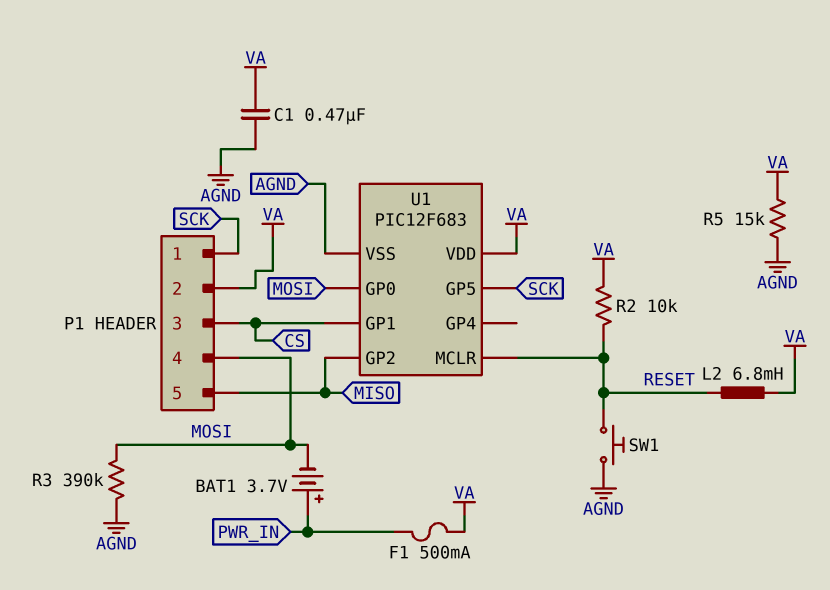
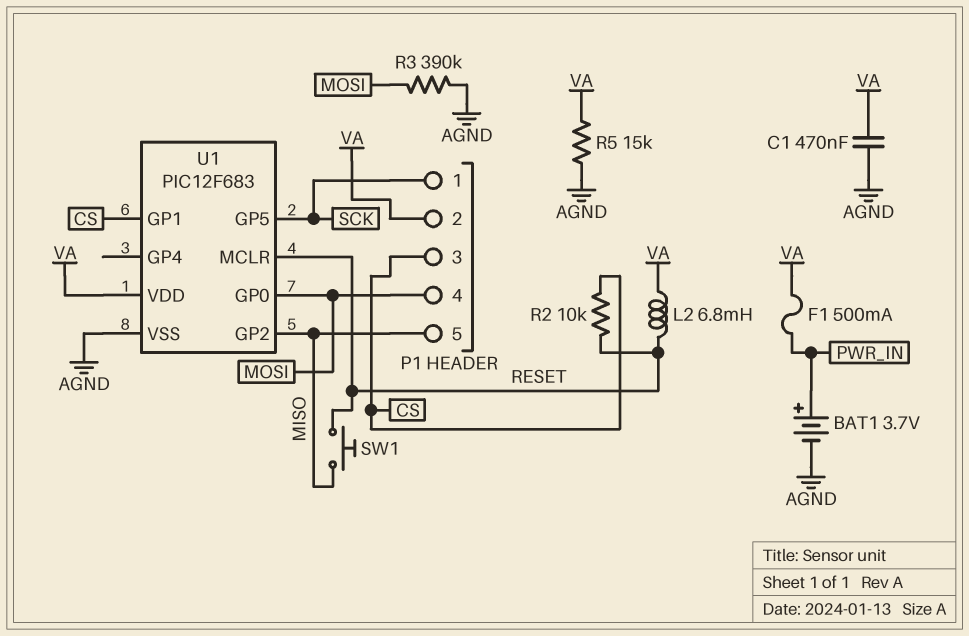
BAT1: 3.7V (plus PWR_IN, minus MOSI) -> 3.7V (plus PWR_IN, minus AGND)
R2: 10k (RESET, VA) -> 10k (CS, RESET)
SW1: button (AGND, RESET) -> button (MISO, RESET)

